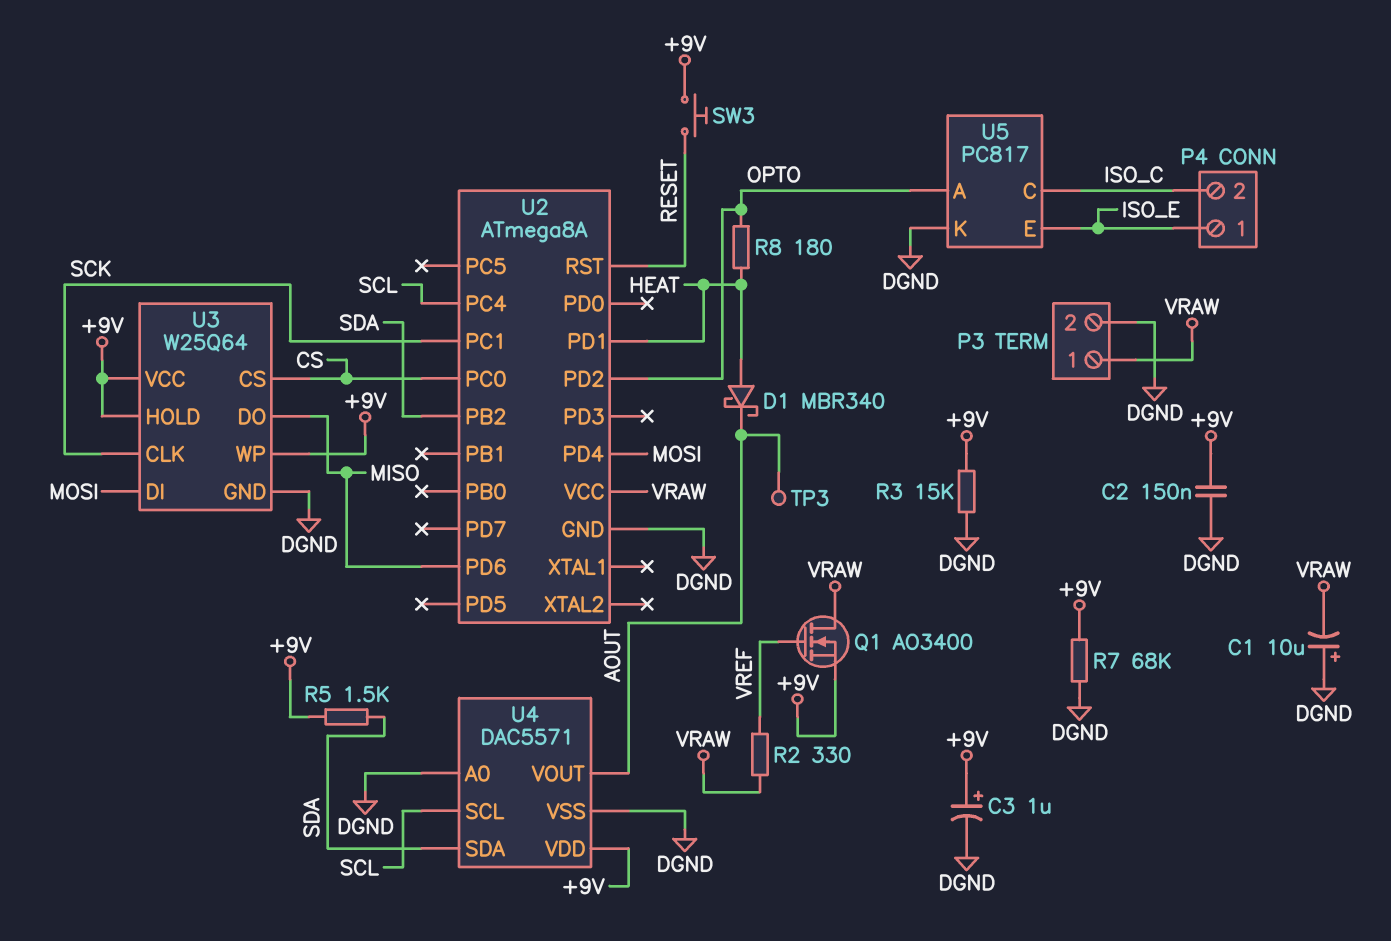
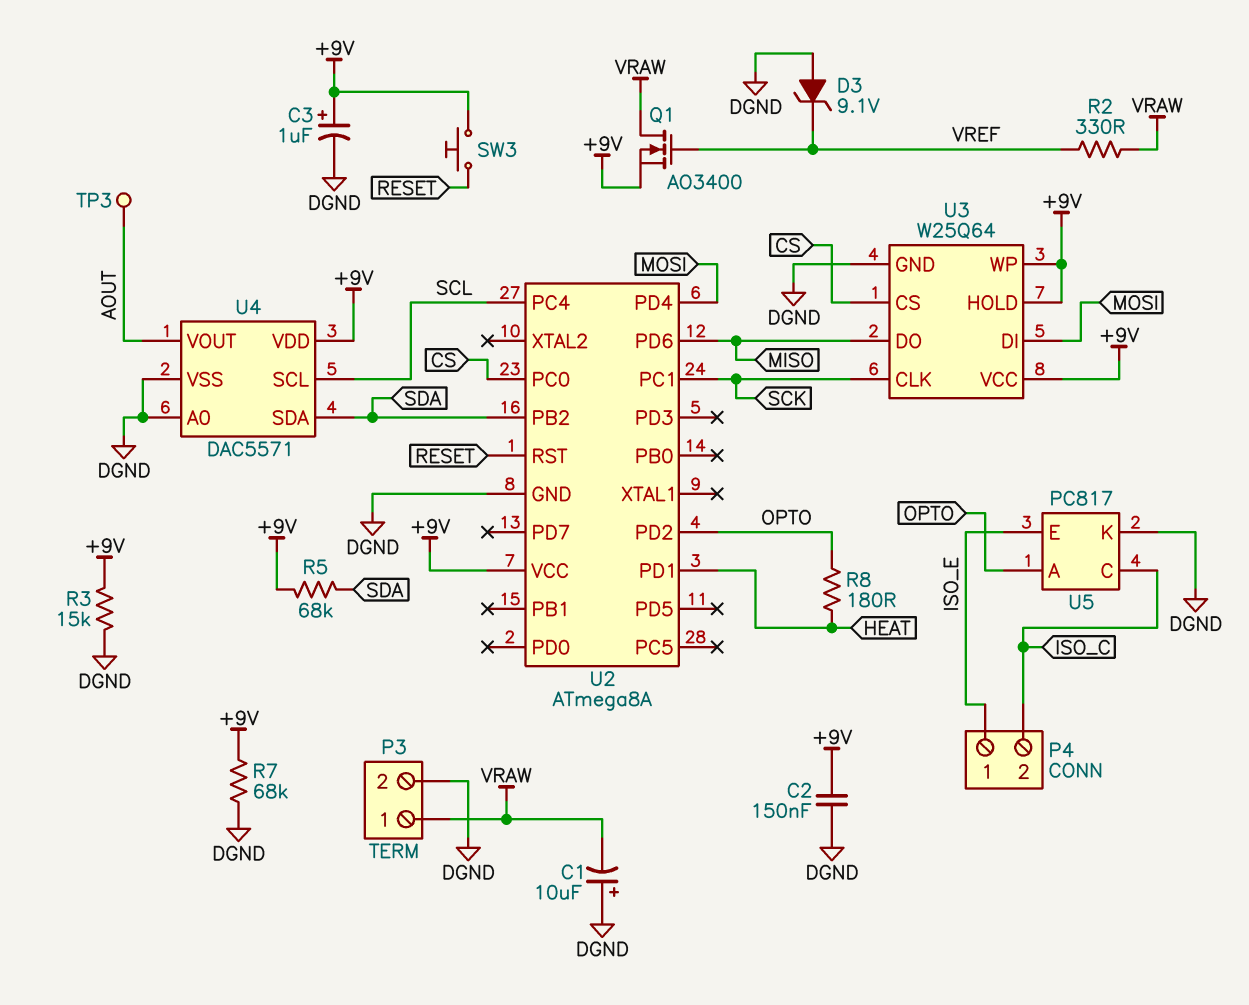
D1: schottky MBR340 (A HEAT, K AOUT) -> none
D3: none -> zener 9.1V (A DGND, K VREF)
R5: 1.5k (+9V, SDA) -> 68k (+9V, SDA)
U2 pin VCC: VRAW -> +9V

